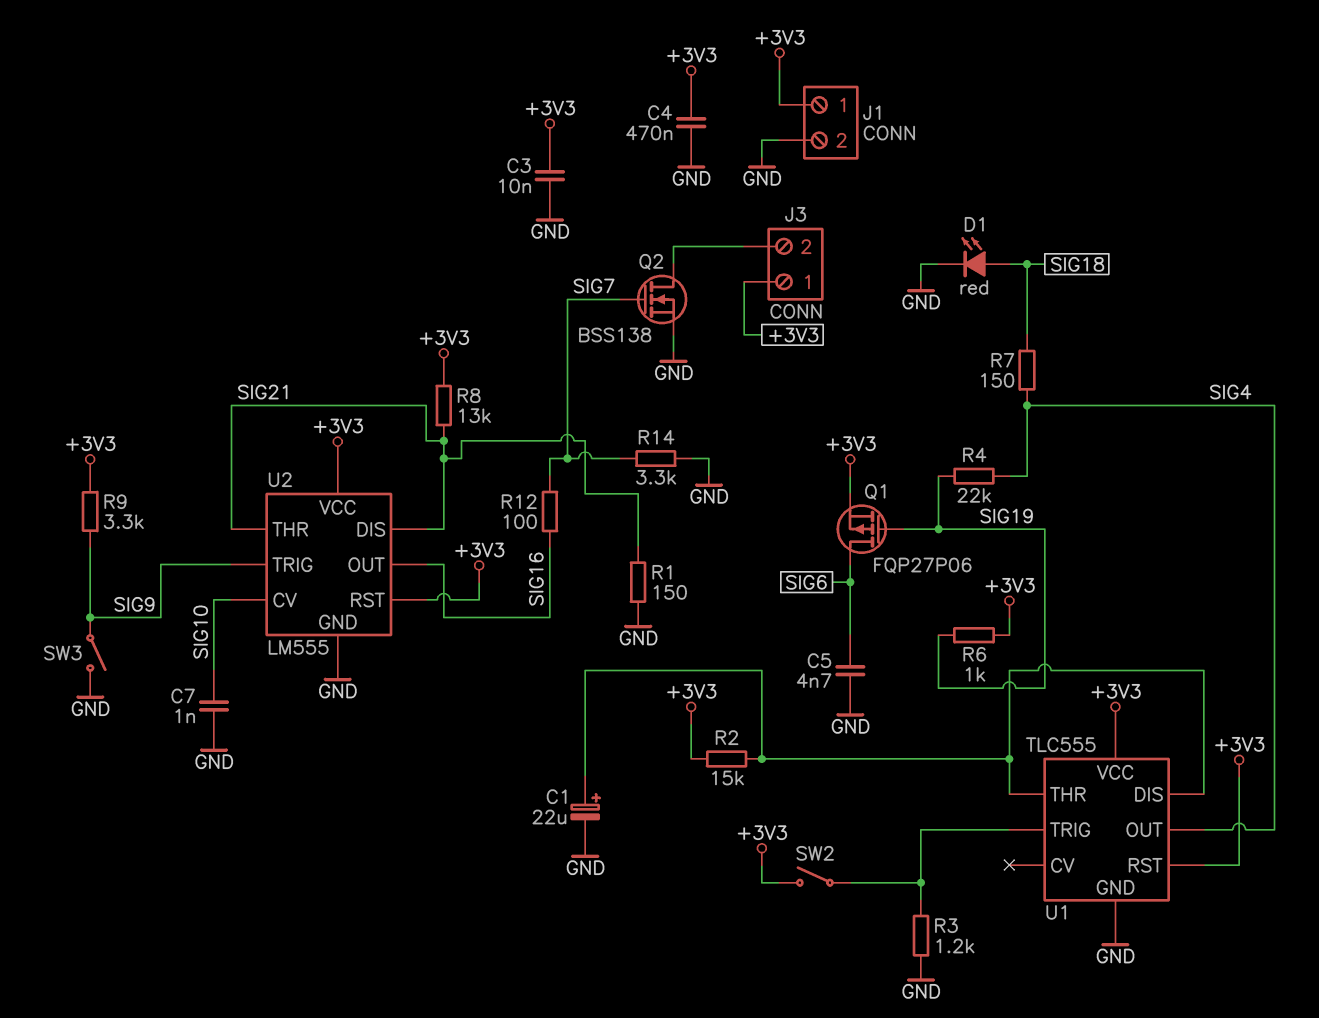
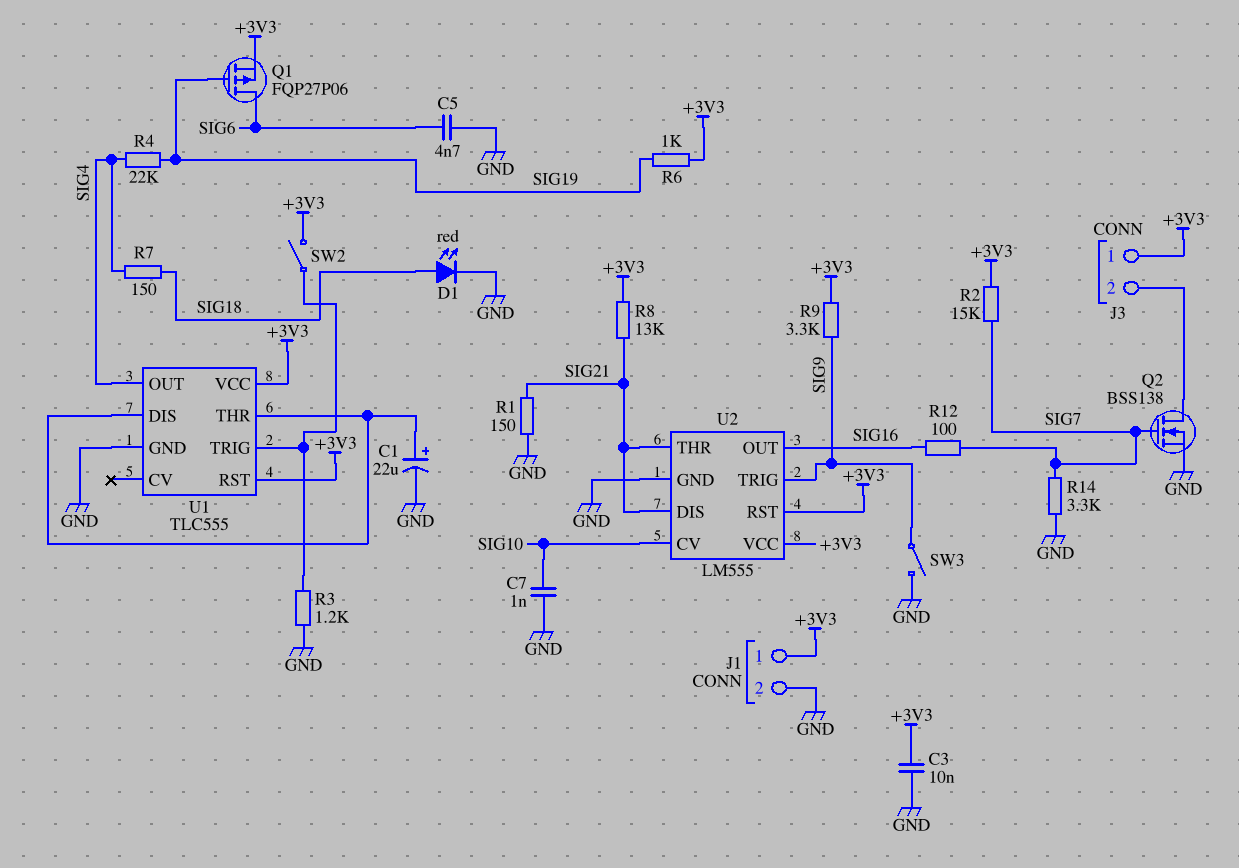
C4: 470nF (+3V3, GND) -> none
R2: 15k (+3V3, U1/DIS) -> 15k (+3V3, SIG7)

